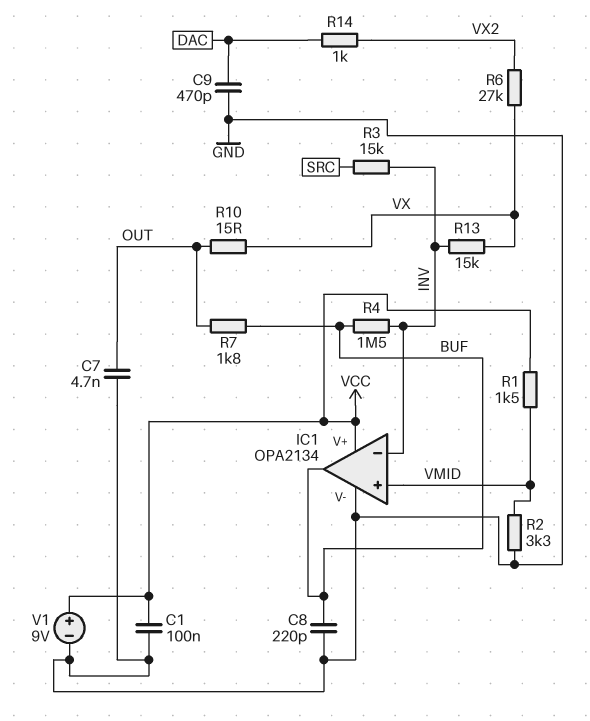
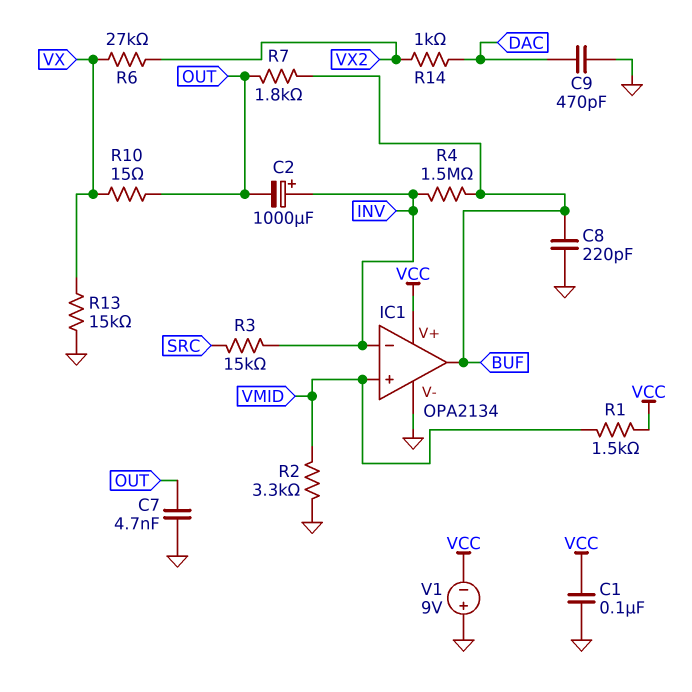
C2: none -> 1000uF (plus INV, minus OUT)
R13: 15k (INV, VX) -> 15k (GND, VX)
V1: 9V (plus VCC, minus GND) -> 9V (plus GND, minus VCC)

